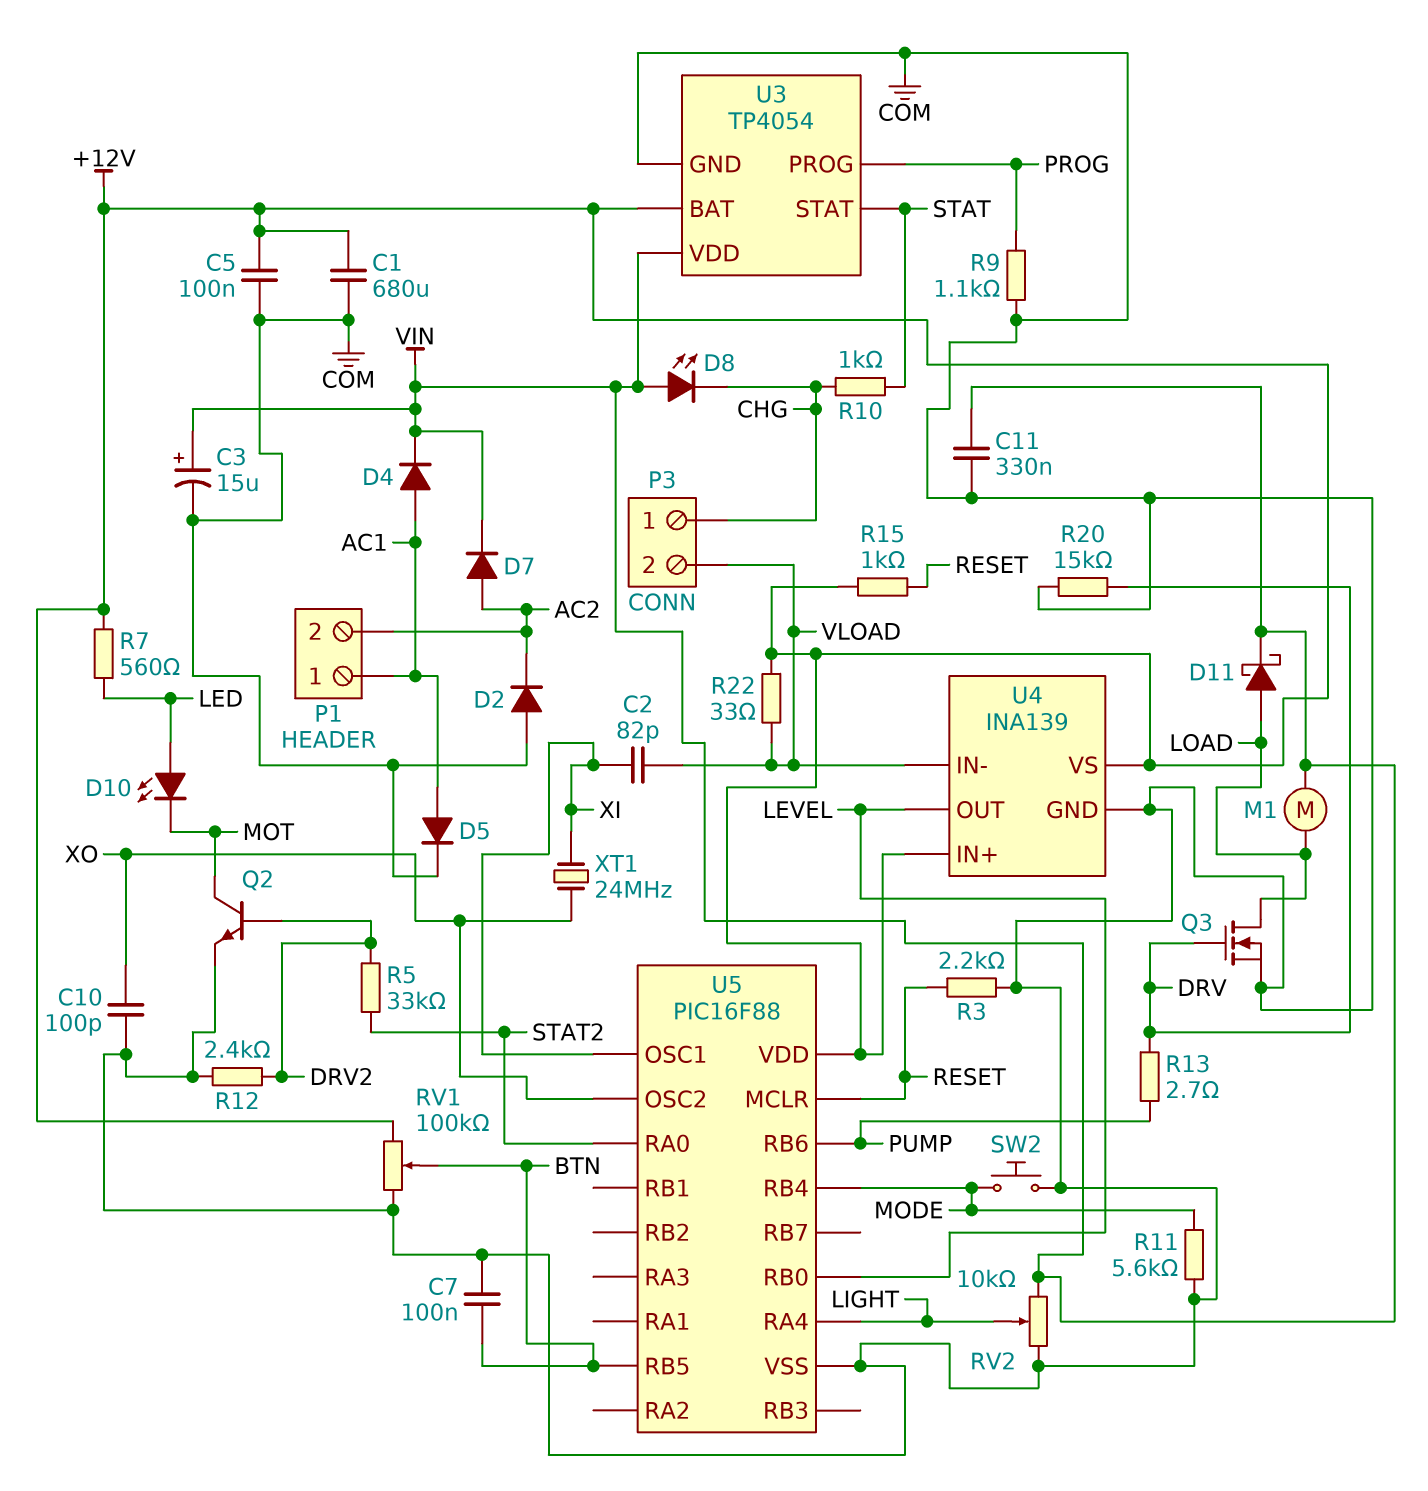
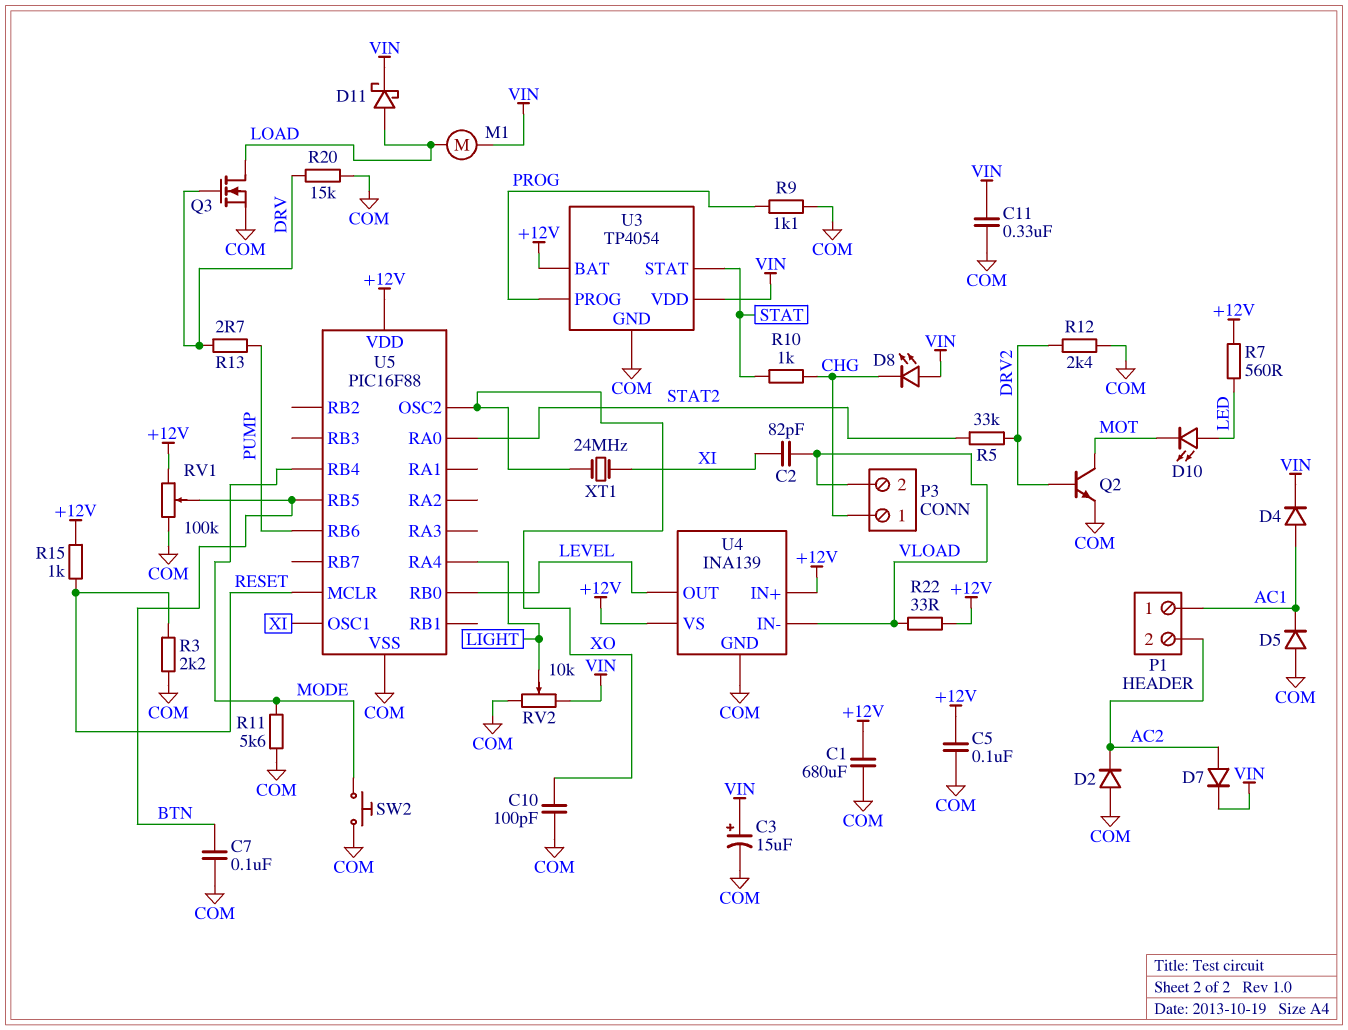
D5: diode (A AC1, K COM) -> diode (A COM, K AC1)

